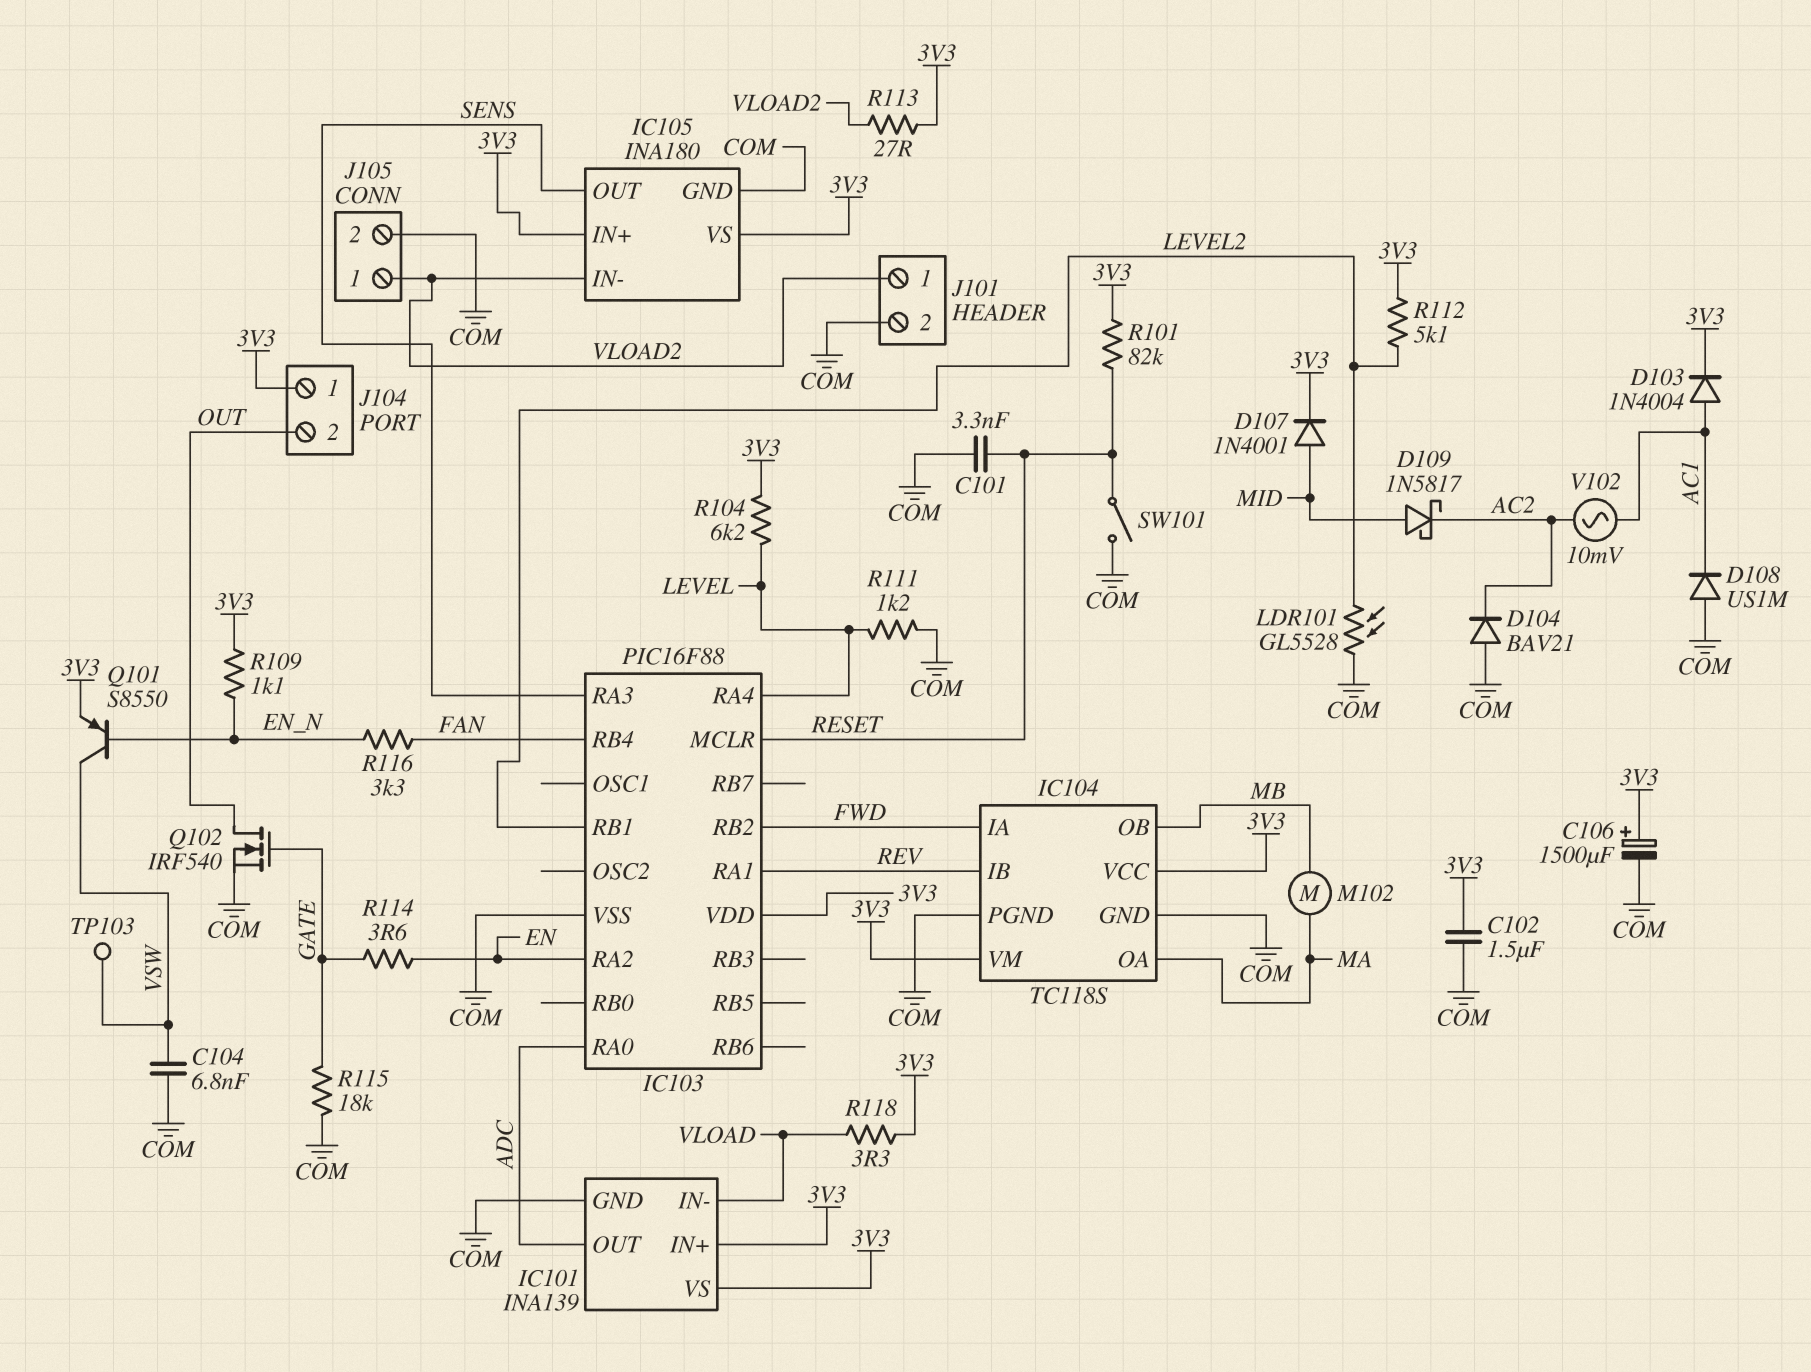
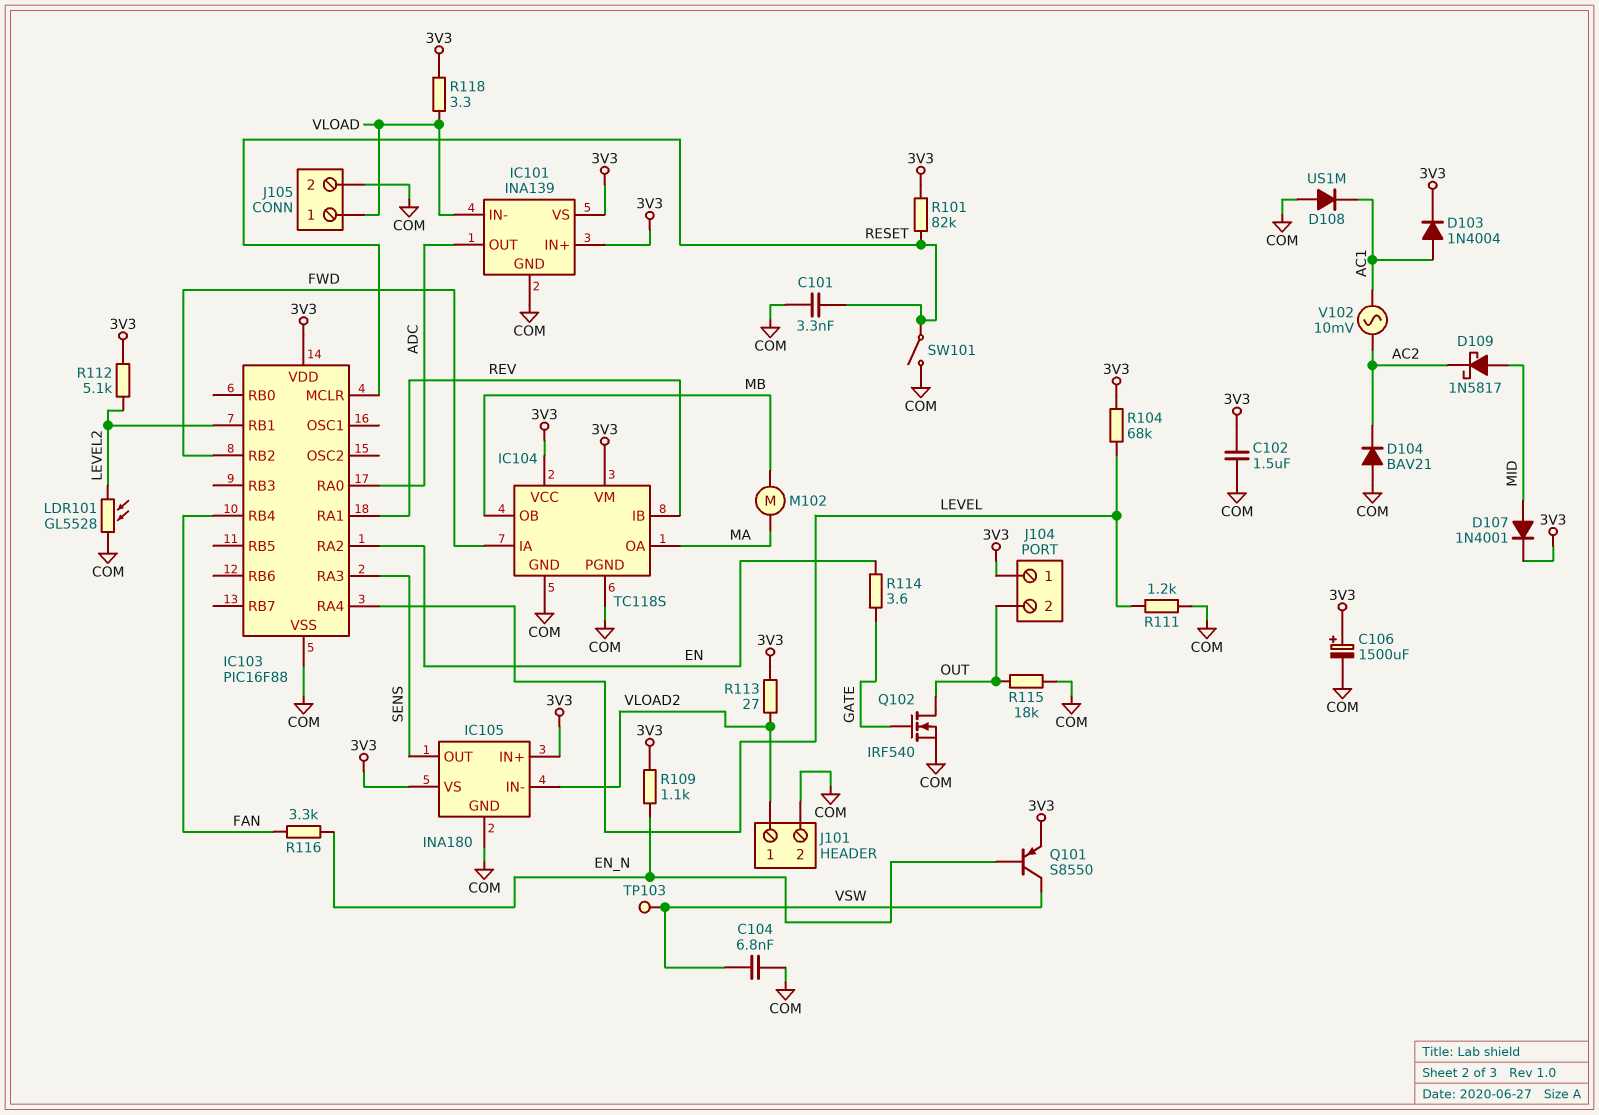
J105 pin 1: VLOAD2 -> VLOAD
R104: 6.2k (3V3, LEVEL) -> 68k (3V3, LEVEL)
R115: 18k (COM, GATE) -> 18k (COM, OUT)

